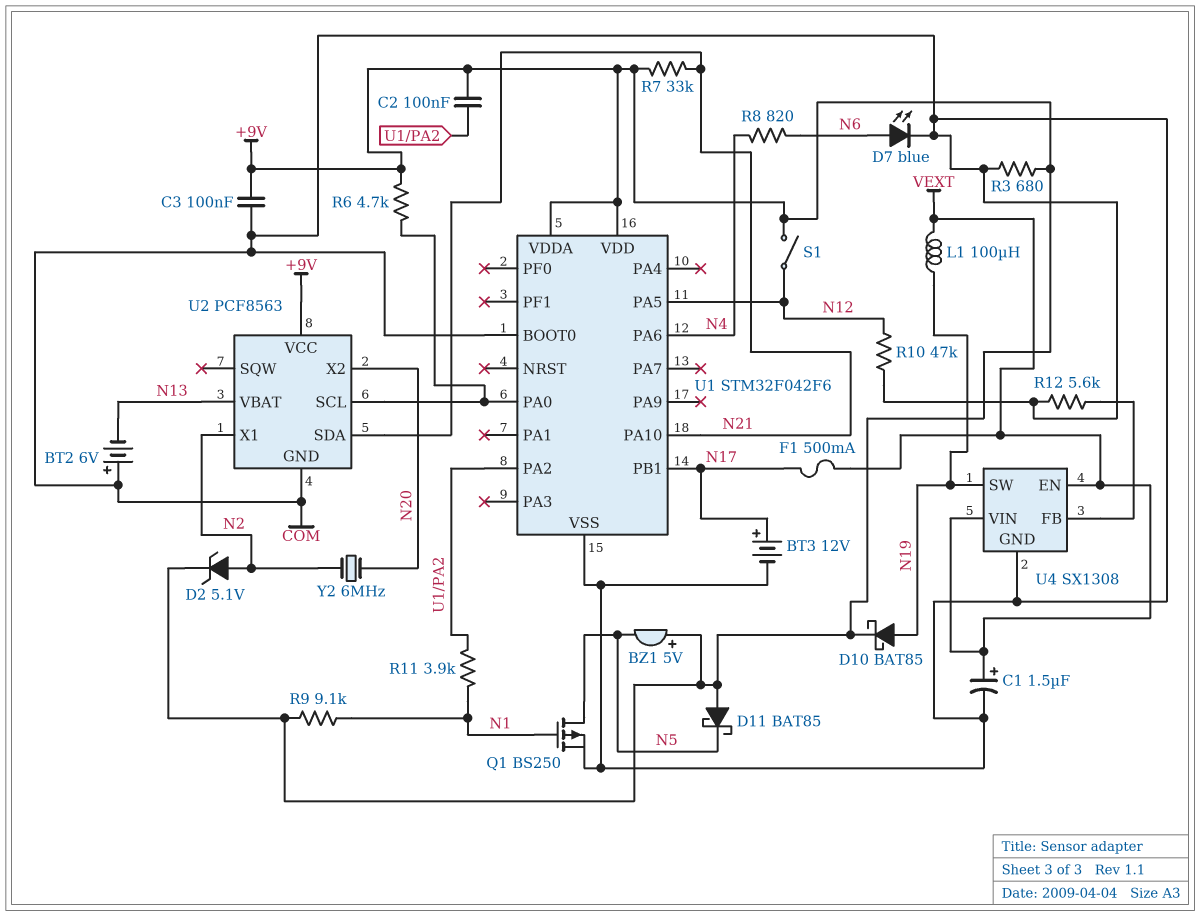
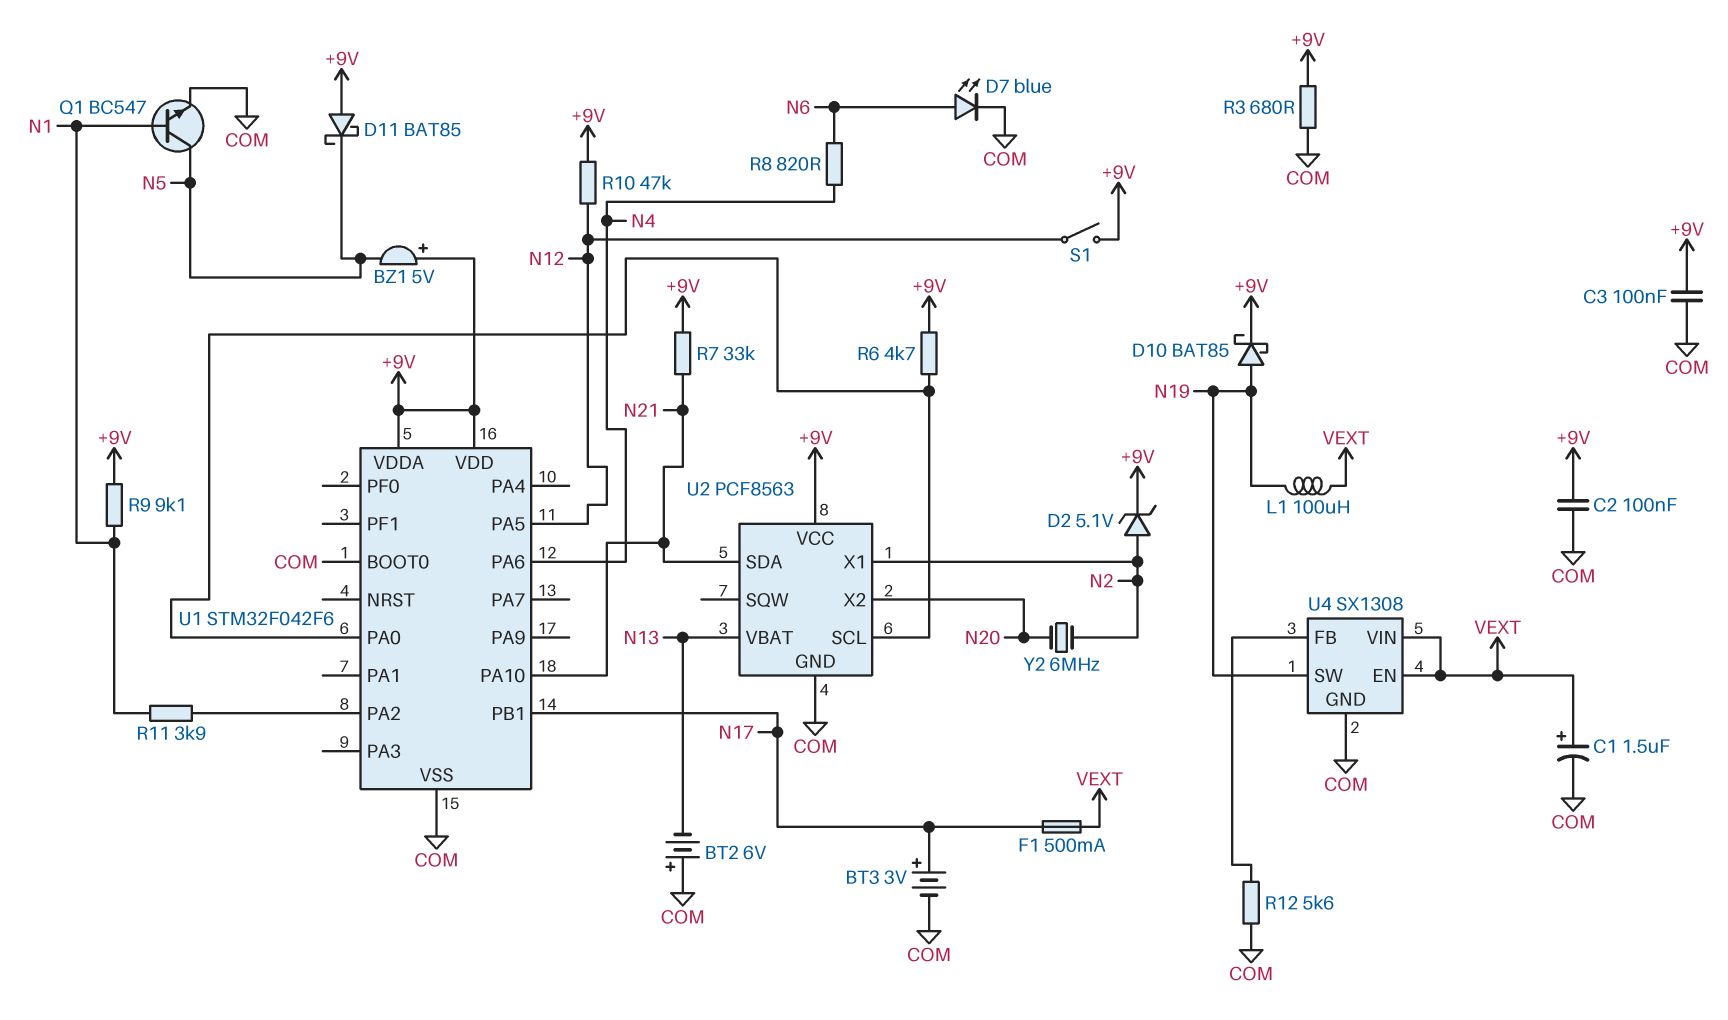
BT3: 12V (plus N17, minus COM) -> 3V (plus N17, minus COM)
C2: 100nF (+9V, U1/PA2) -> 100nF (+9V, COM)
Q1: PMOS BS250 (G N1, D N5, S COM) -> NPN BC547 (B N1, C N5, E COM)
R10: 47k (COM, N12) -> 47k (+9V, N12)

